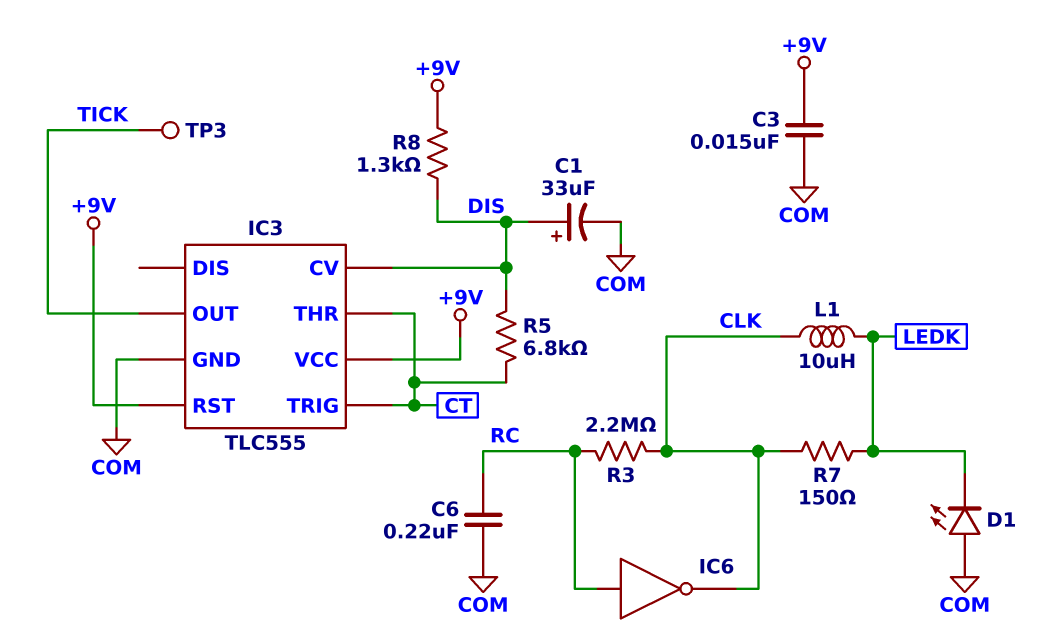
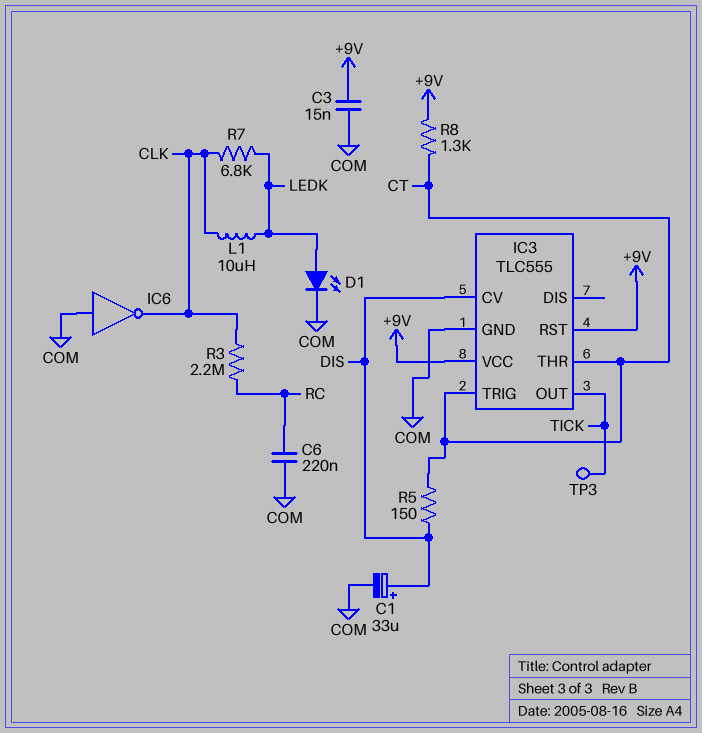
D1: LED (A COM, K LEDK) -> LED (A LEDK, K COM)
IC6: NOT (in RC, out CLK) -> NOT (in COM, out CLK)
R5: 6.8k (CT, DIS) -> 150 (CT, DIS)
R7: 150 (CLK, LEDK) -> 6.8k (CLK, LEDK)
R8: 1.3k (+9V, DIS) -> 1.3k (+9V, CT)

